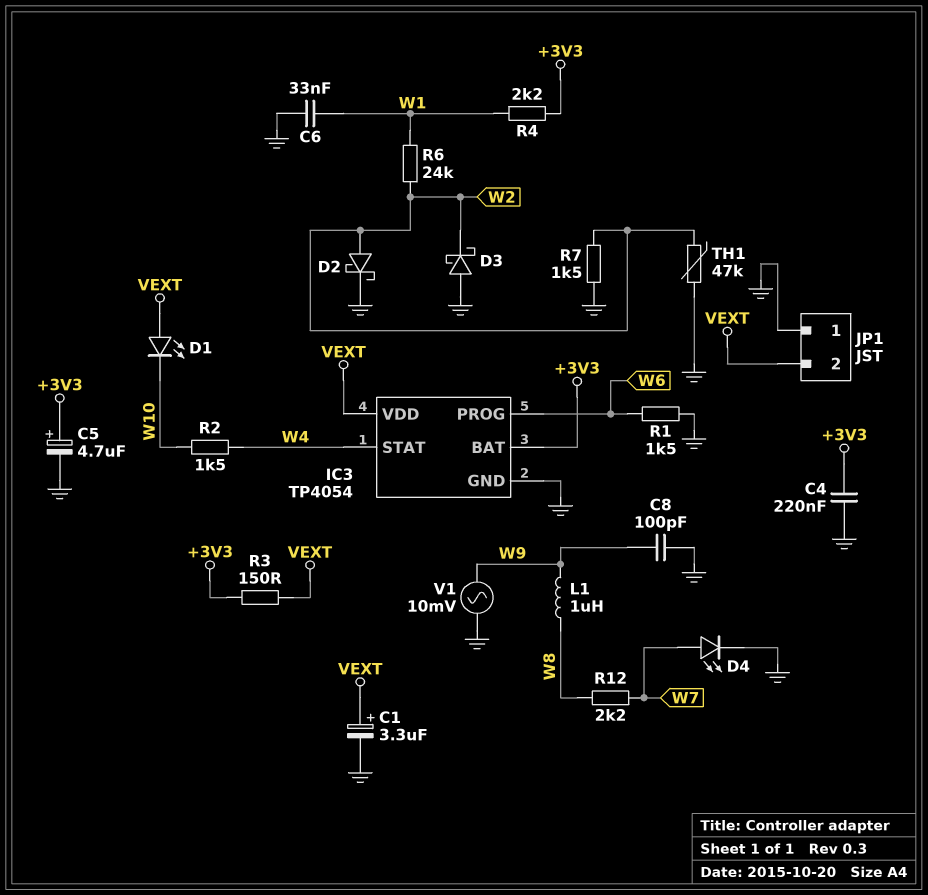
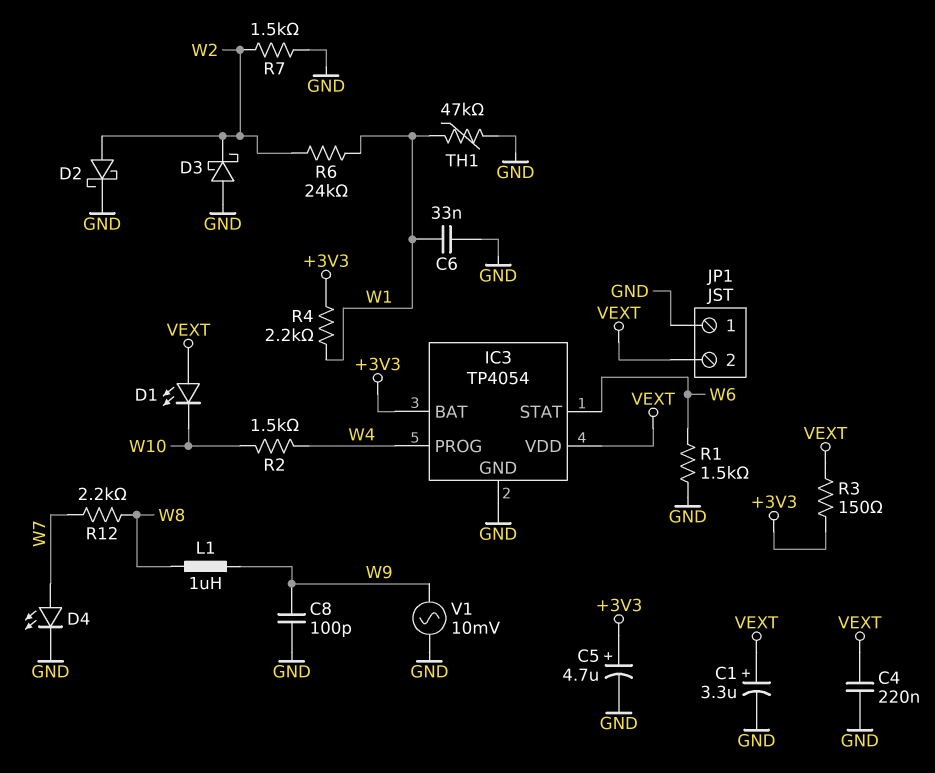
C4: 220nF (+3V3, GND) -> 220nF (GND, VEXT)
IC3 pin PROG: W6 -> W4
IC3 pin STAT: W4 -> W6
TH1: 47k (GND, W2) -> 47k (GND, W1)

